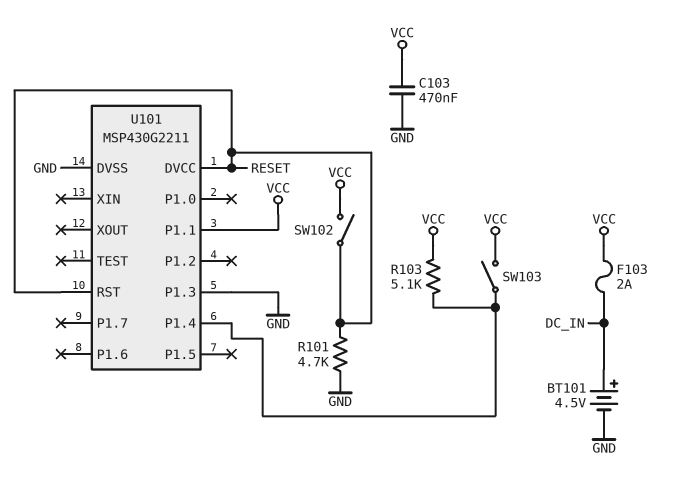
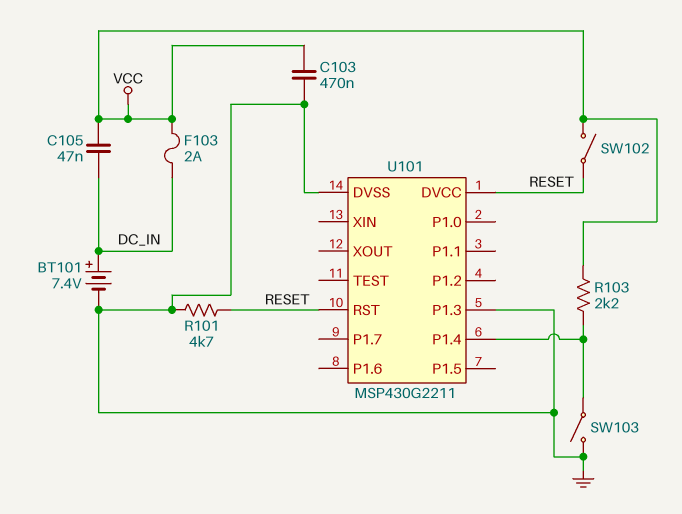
BT101: 4.5V (plus DC_IN, minus GND) -> 7.4V (plus DC_IN, minus GND)
C105: none -> 47nF (DC_IN, VCC)
R103: 5.1k (U101/P1.4, VCC) -> 2.2k (U101/P1.4, VCC)
SW103: switch (U101/P1.4, VCC) -> switch (GND, U101/P1.4)
U101 pin P1.1: VCC -> none

